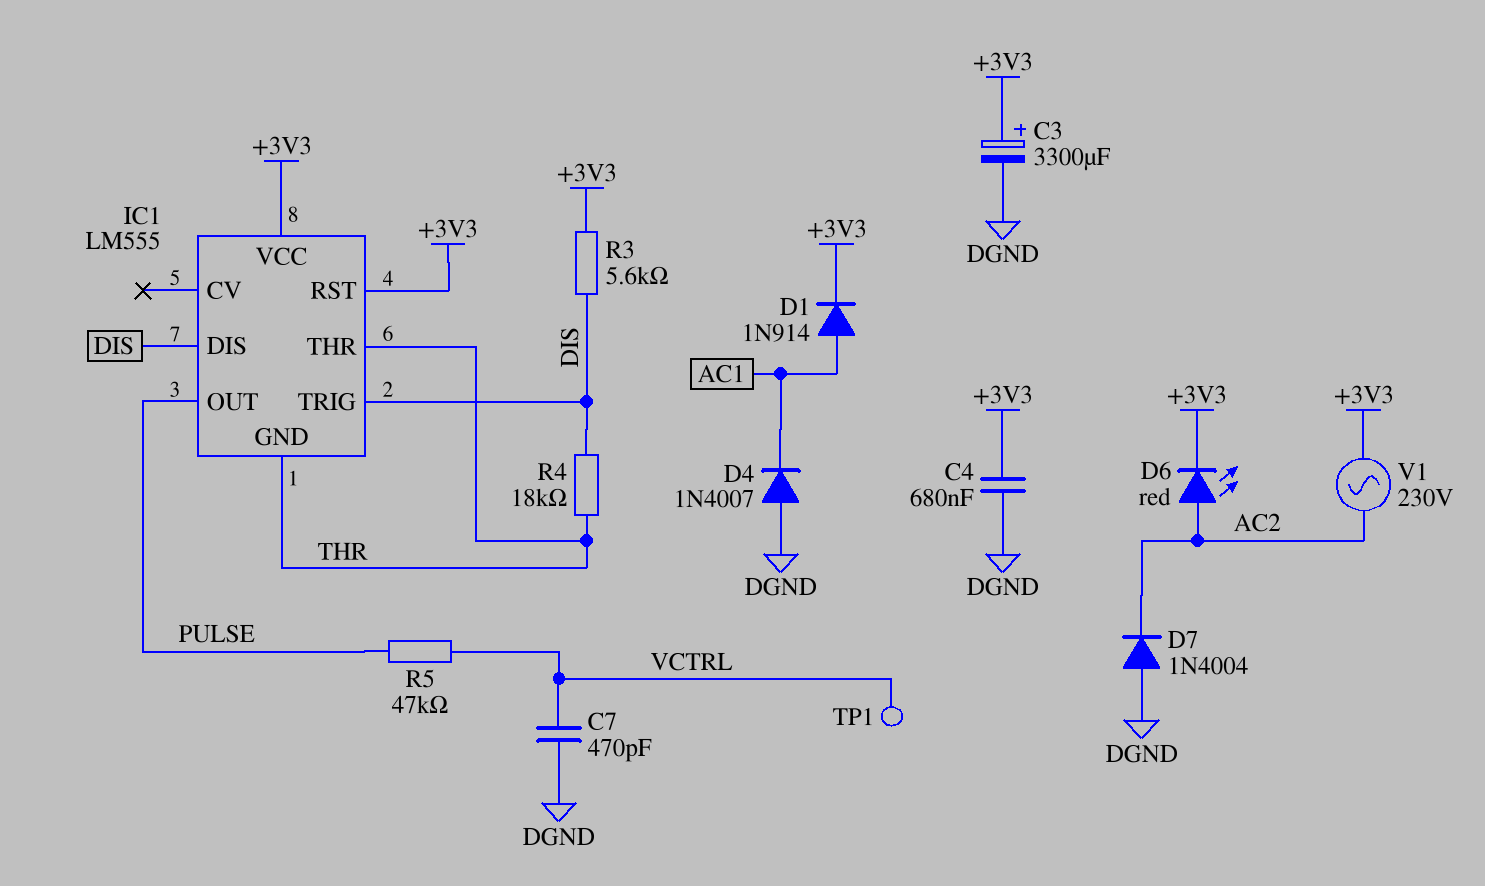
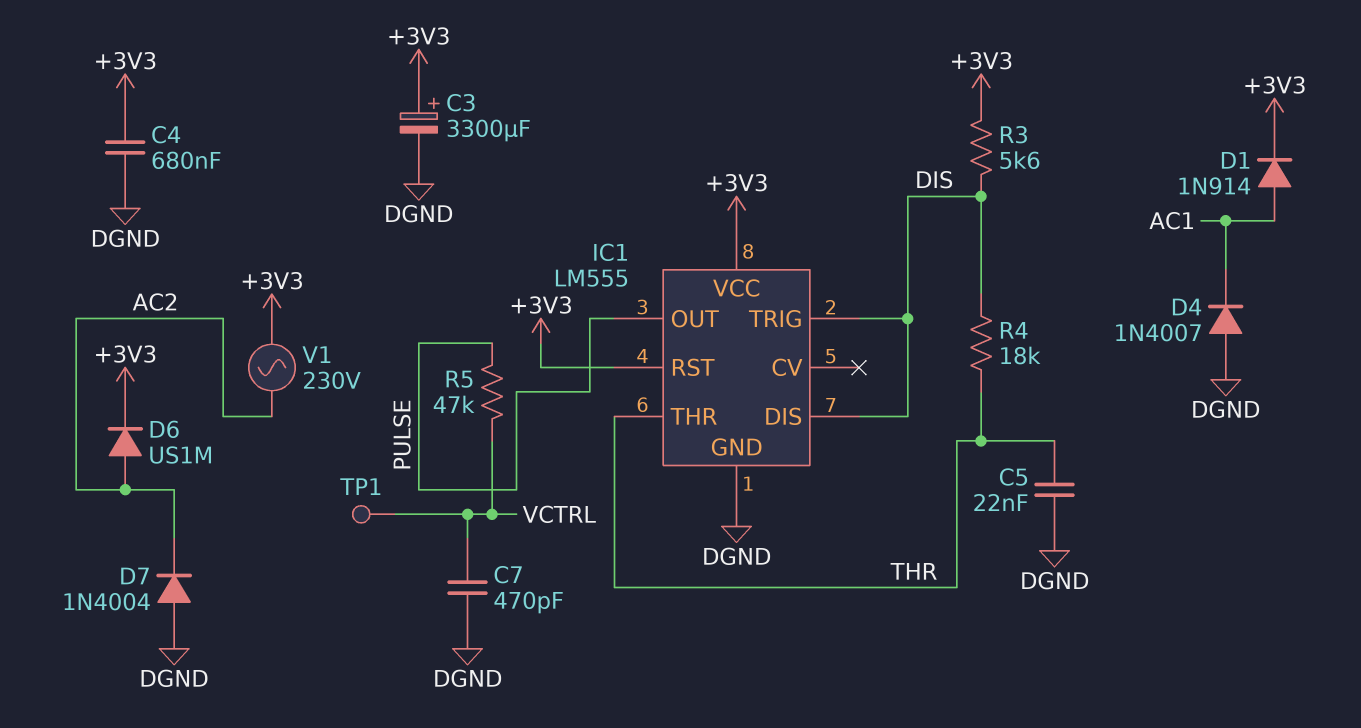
C5: none -> 22nF (DGND, THR)
D6: LED red (A AC2, K +3V3) -> diode US1M (A AC2, K +3V3)
IC1 pin GND: THR -> DGND

